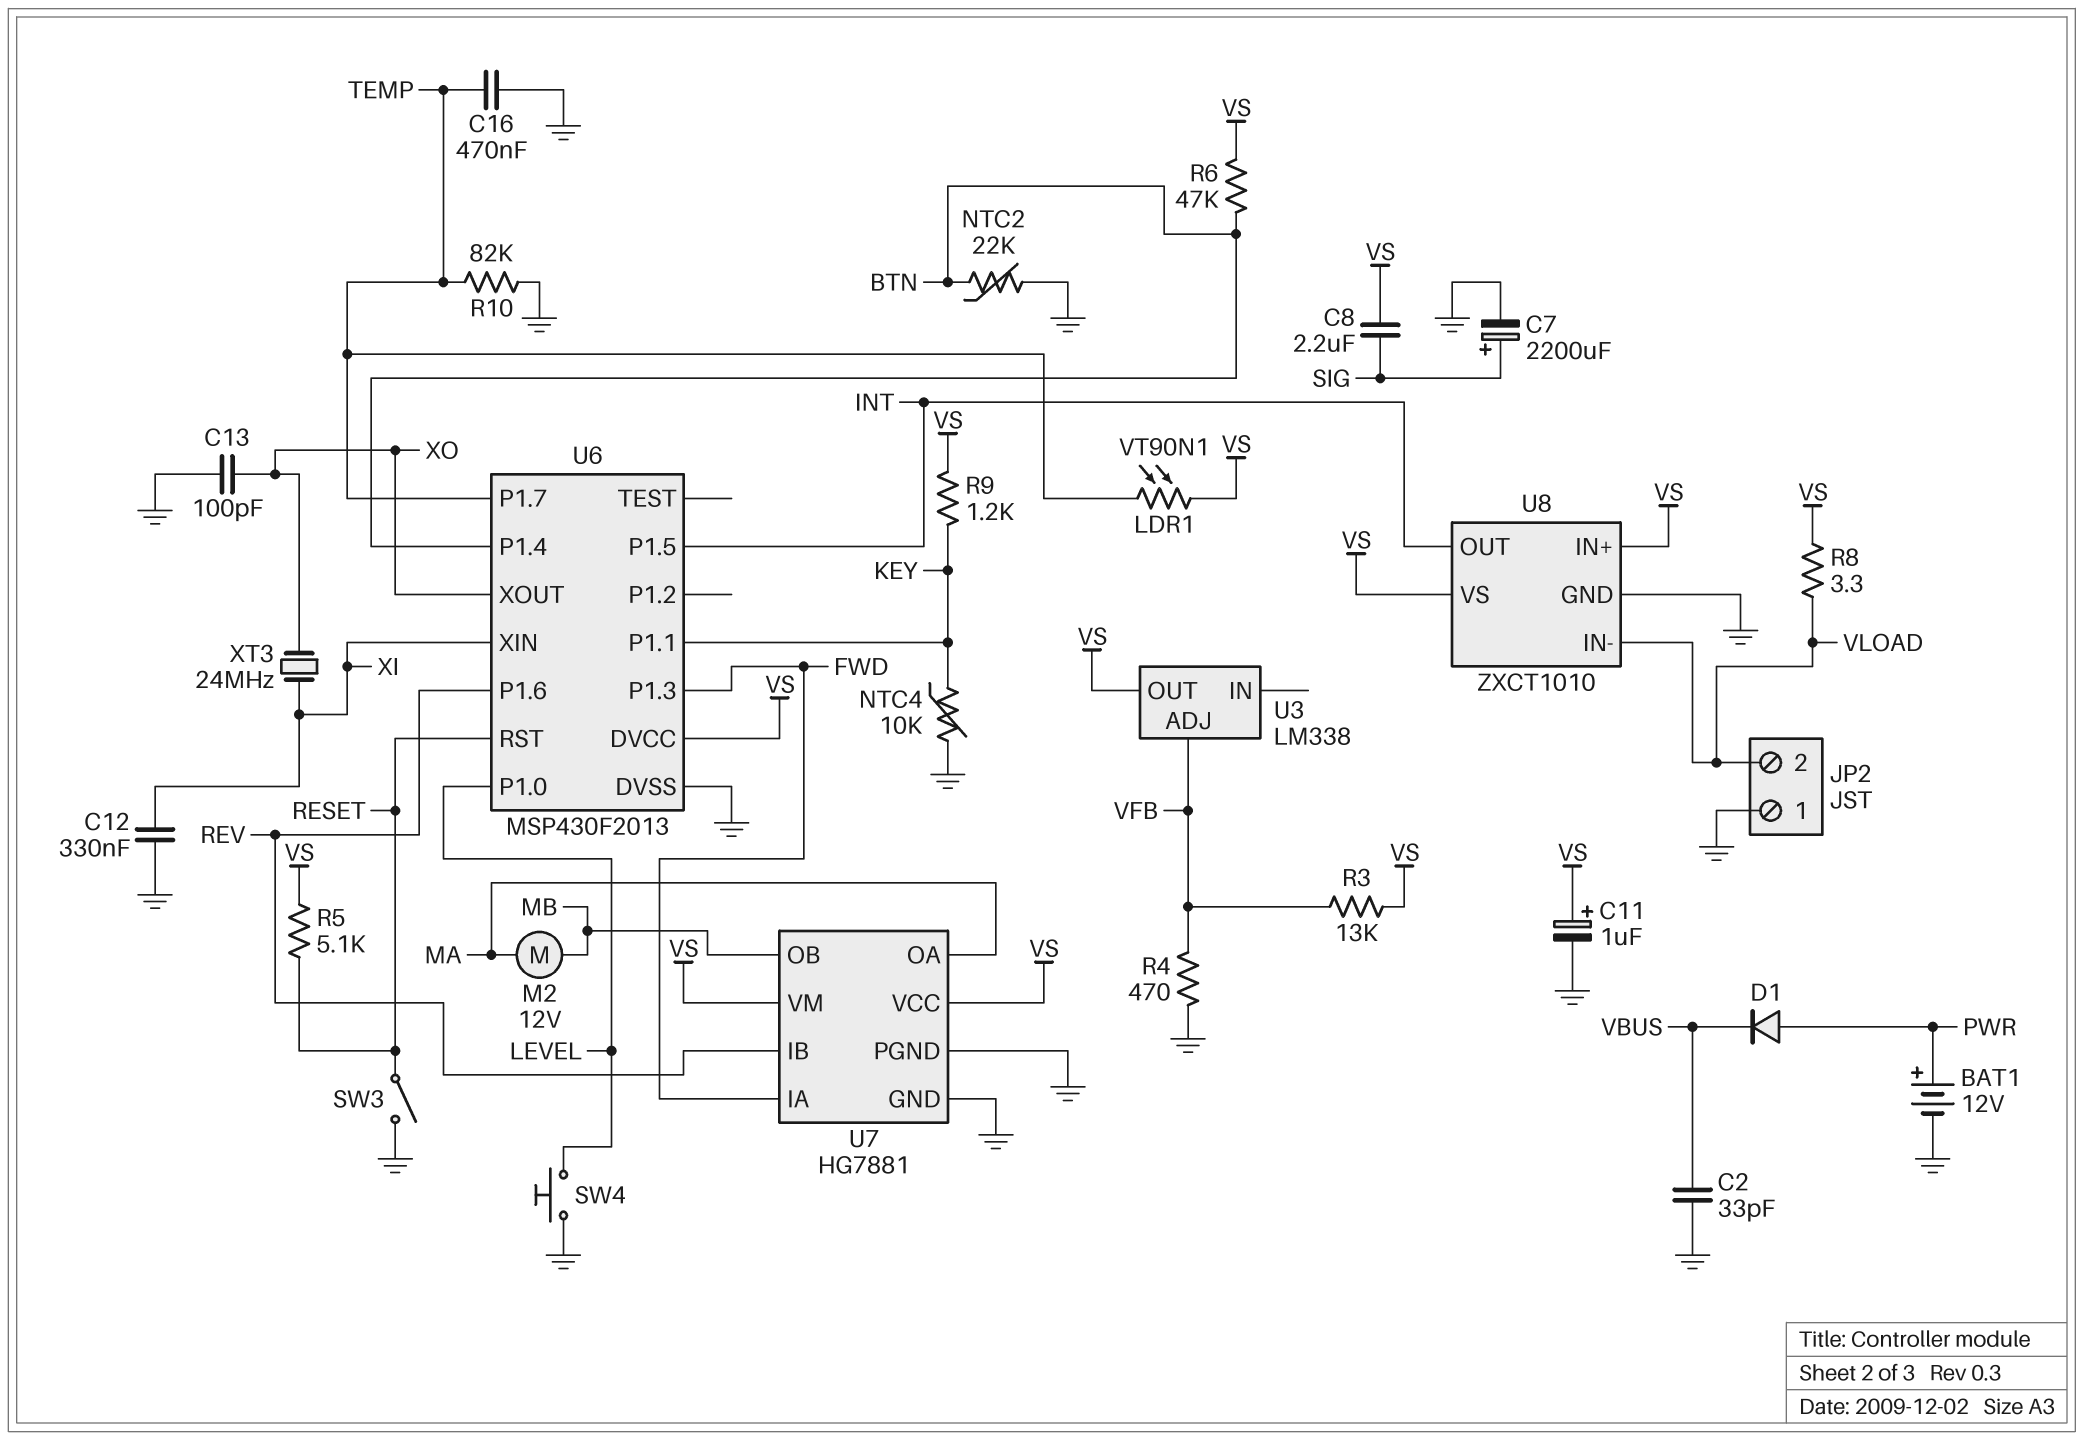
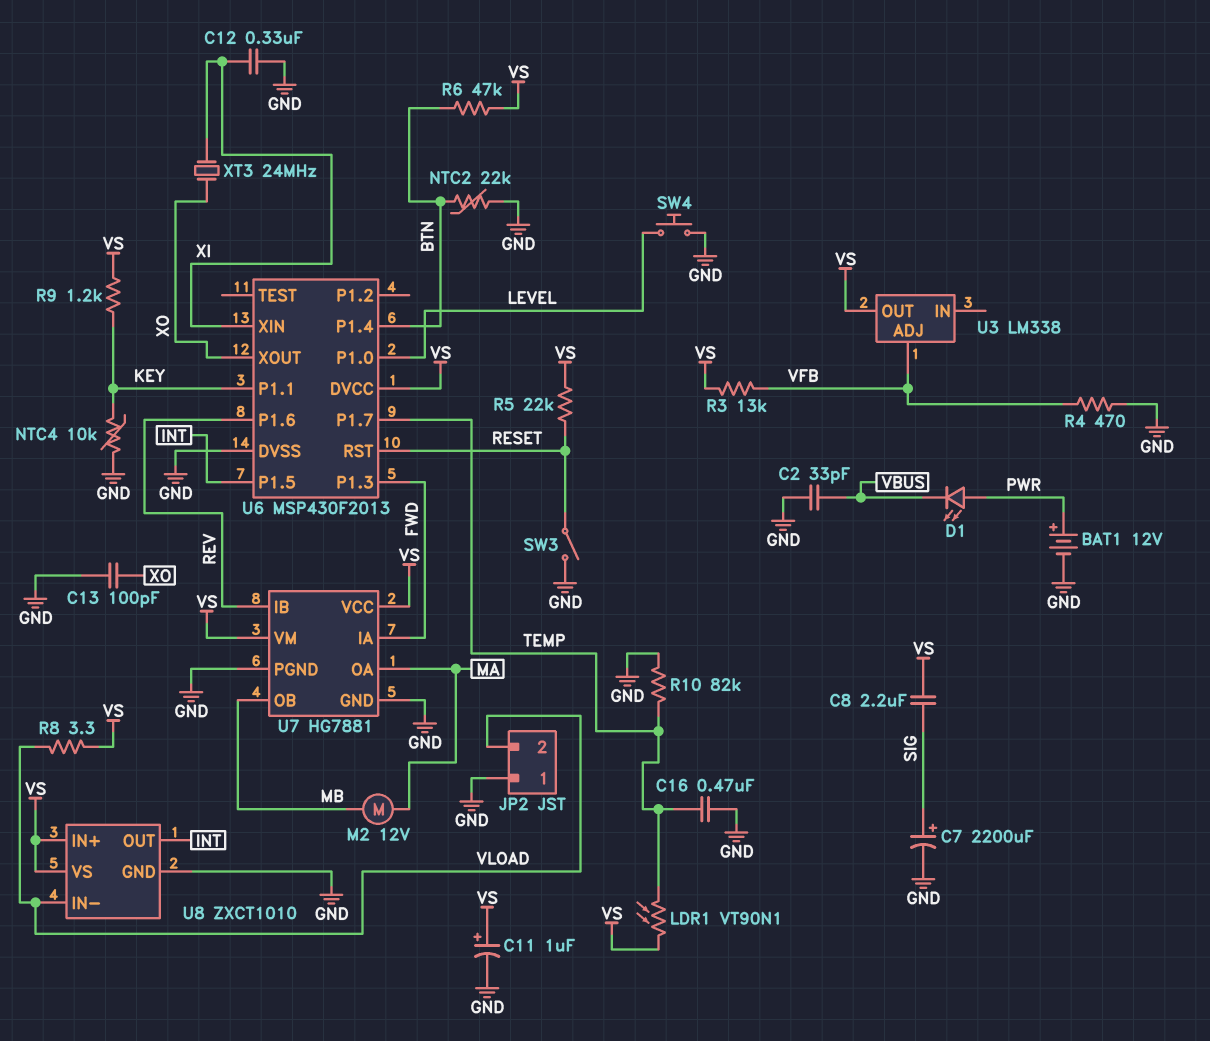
D1: diode (A PWR, K VBUS) -> LED (A PWR, K VBUS)
R5: 5.1k (RESET, VS) -> 22k (RESET, VS)

